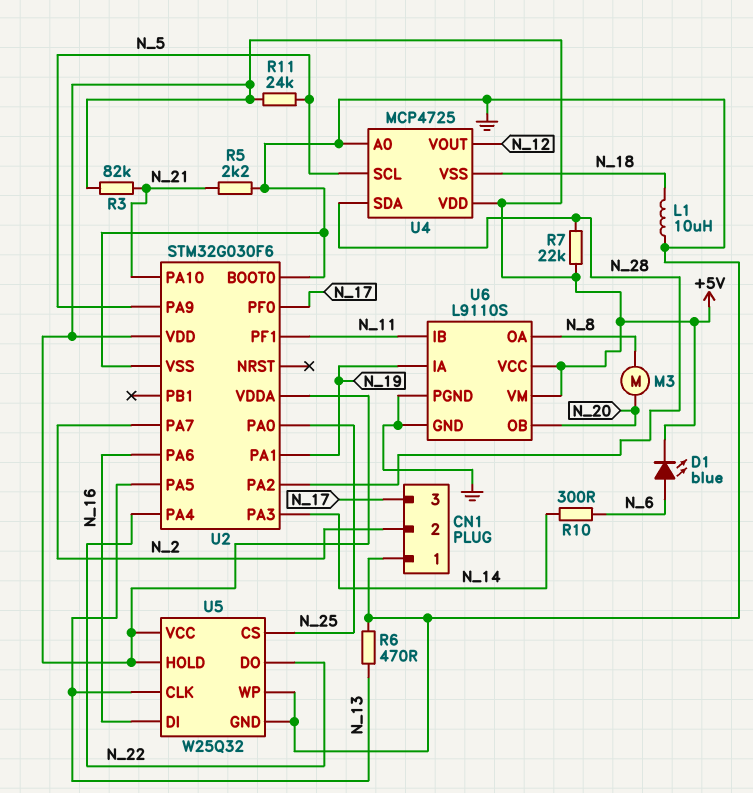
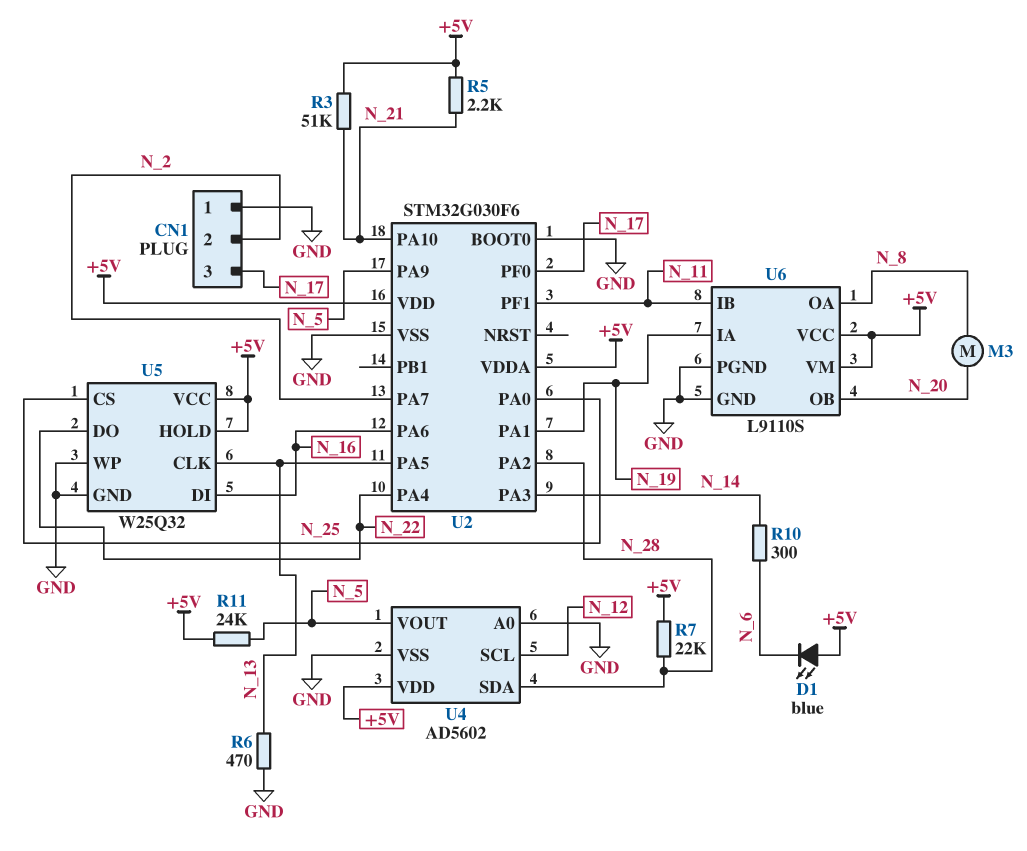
D1: LED blue (A N_6, K +5V) -> LED blue (A +5V, K N_6)
L1: 10uH (GND, N_18) -> none
R3: 82k (+5V, N_21) -> 51k (+5V, N_21)
R5: 2.2k (GND, N_21) -> 2.2k (+5V, N_21)
U4: MCP4725 -> AD5602
U4 pin SCL: N_5 -> N_12
U4 pin VOUT: N_12 -> N_5
U4 pin VSS: N_18 -> GND

